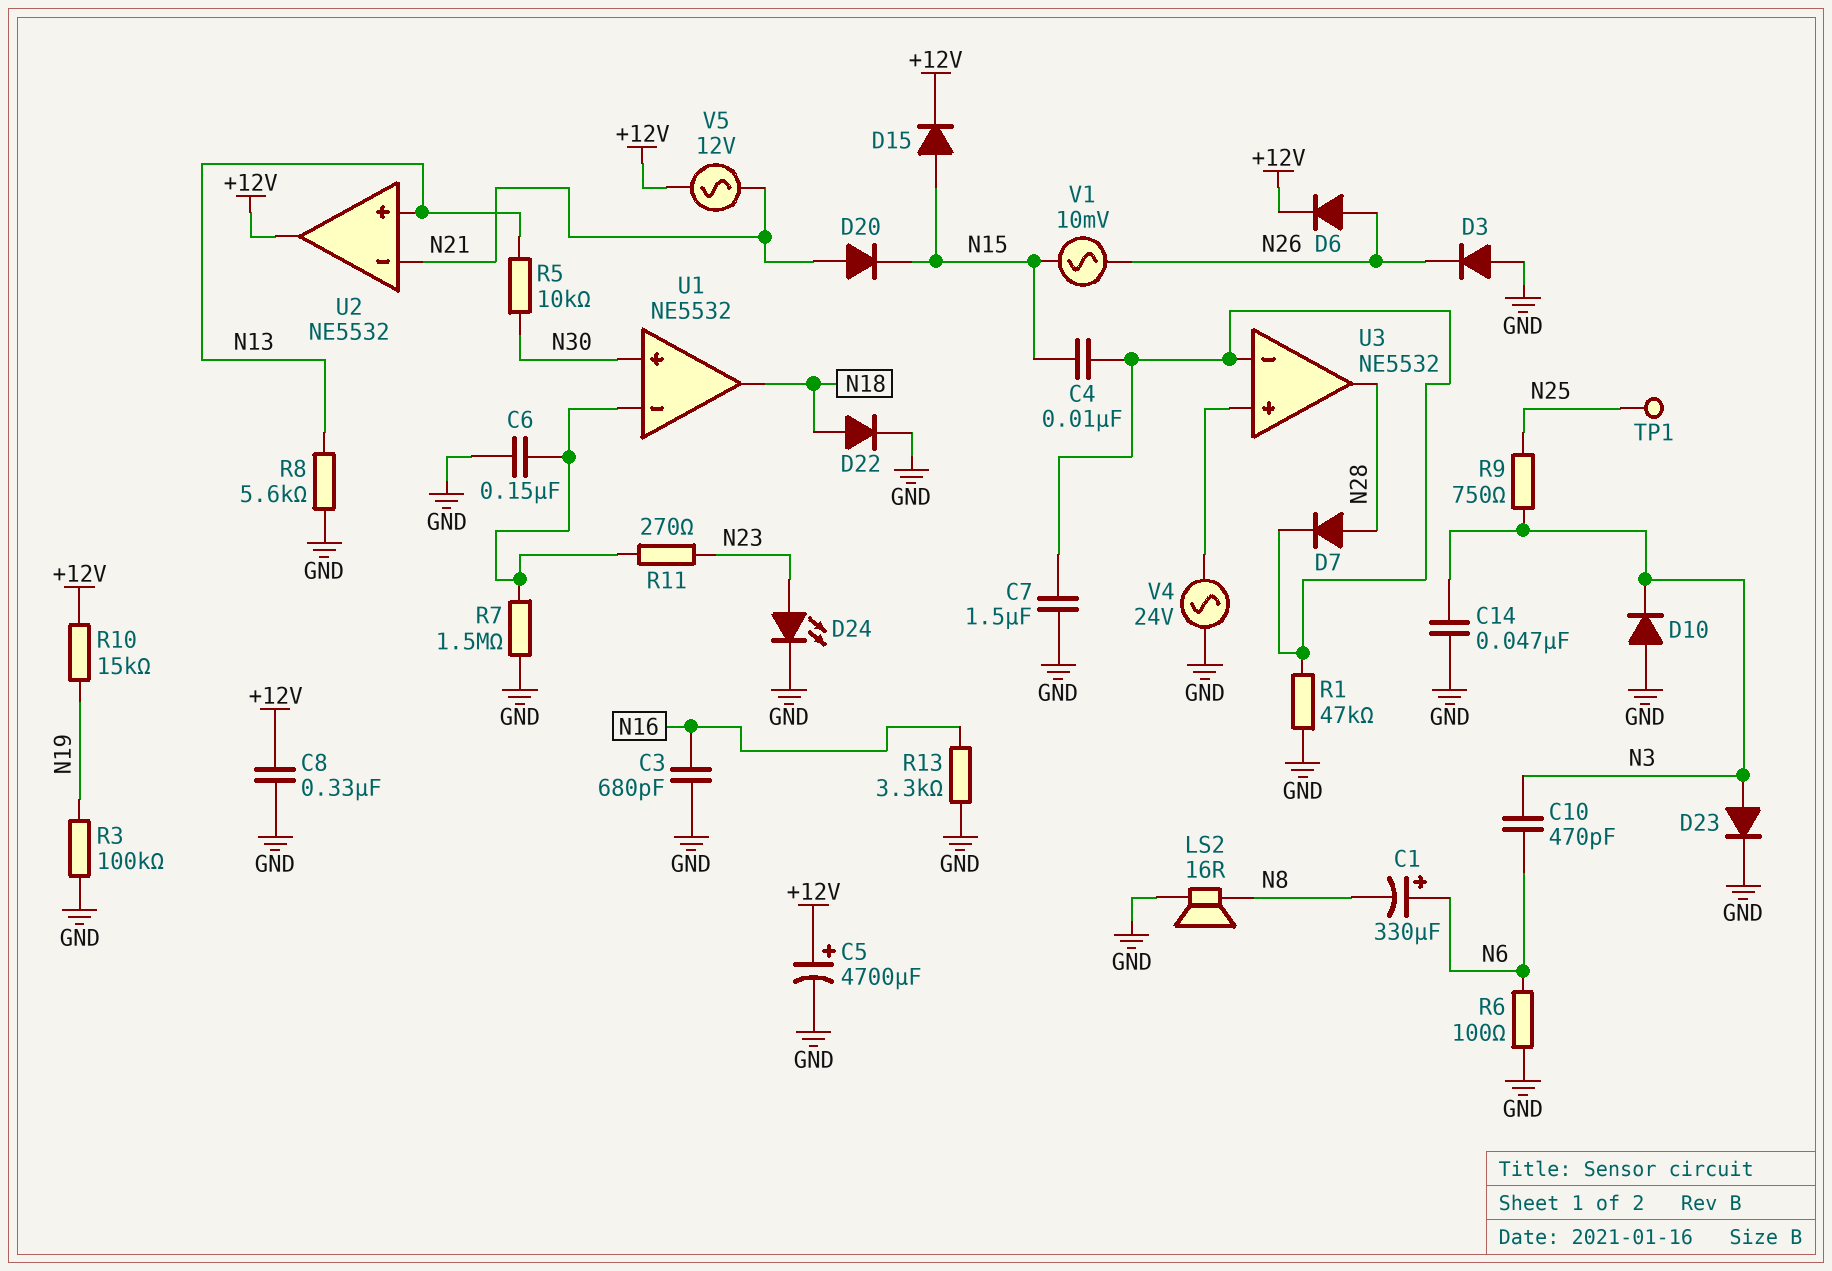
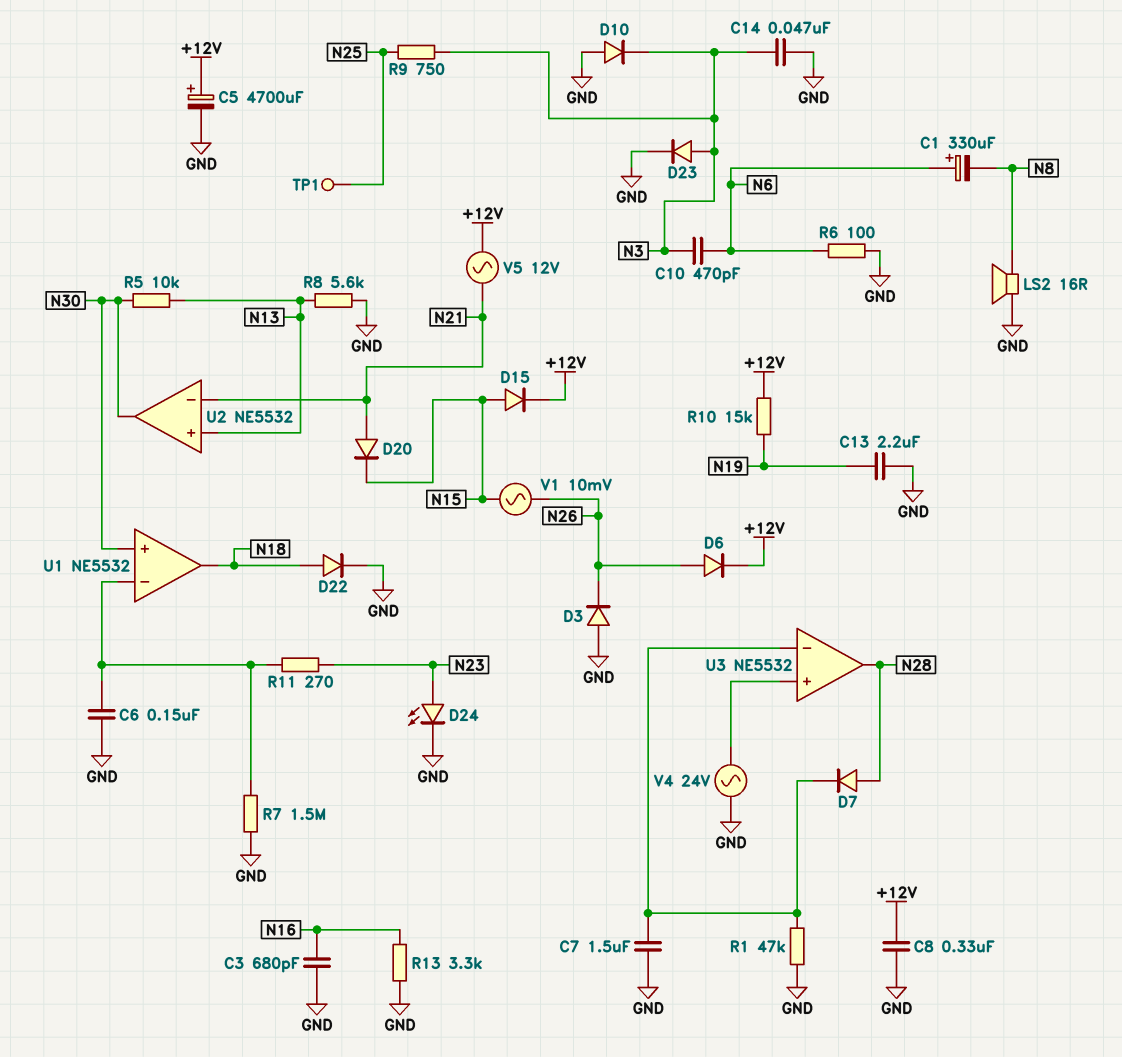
C4: 10nF (N15, U3/in-) -> none
C13: none -> 2.2uF (GND, N19)
R3: 100k (GND, N19) -> none
U2 pin out: +12V -> N30

